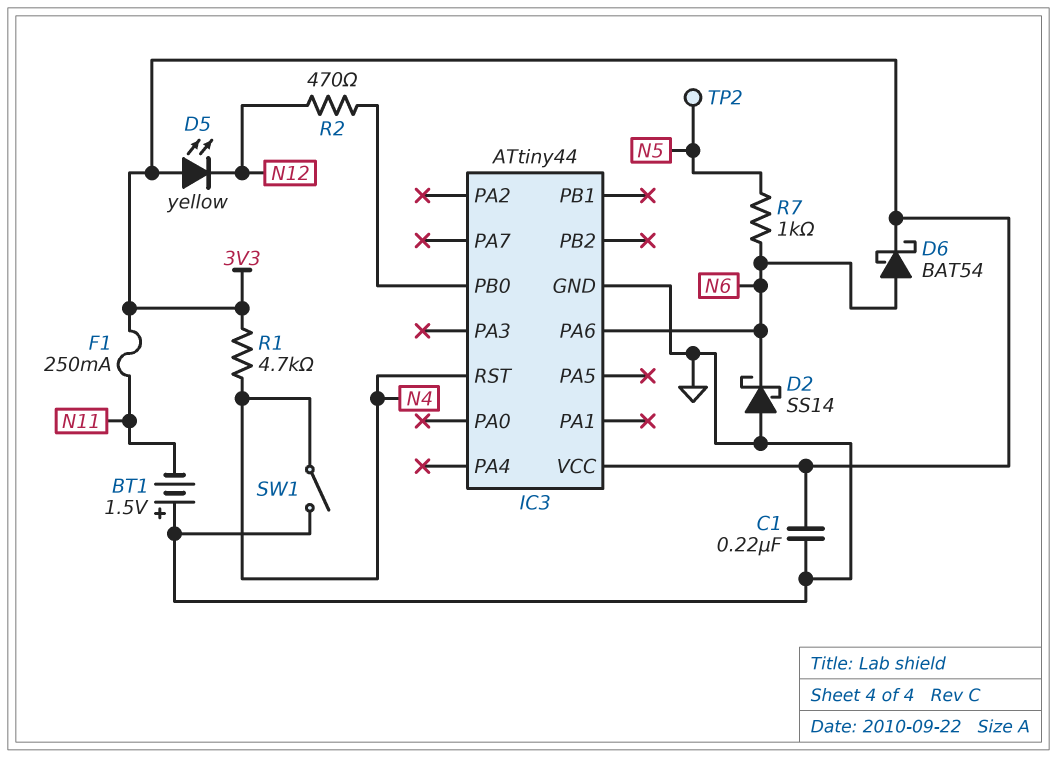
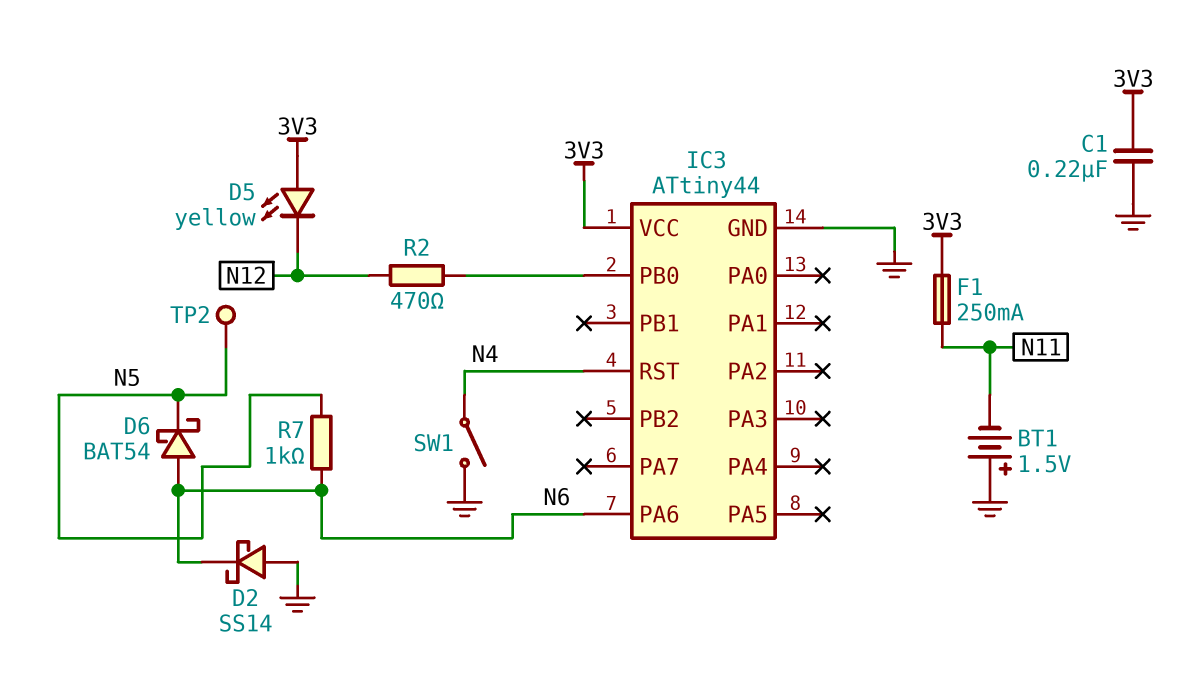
D6: schottky BAT54 (A N6, K 3V3) -> schottky BAT54 (A N6, K N5)
R1: 4.7k (3V3, N4) -> none

